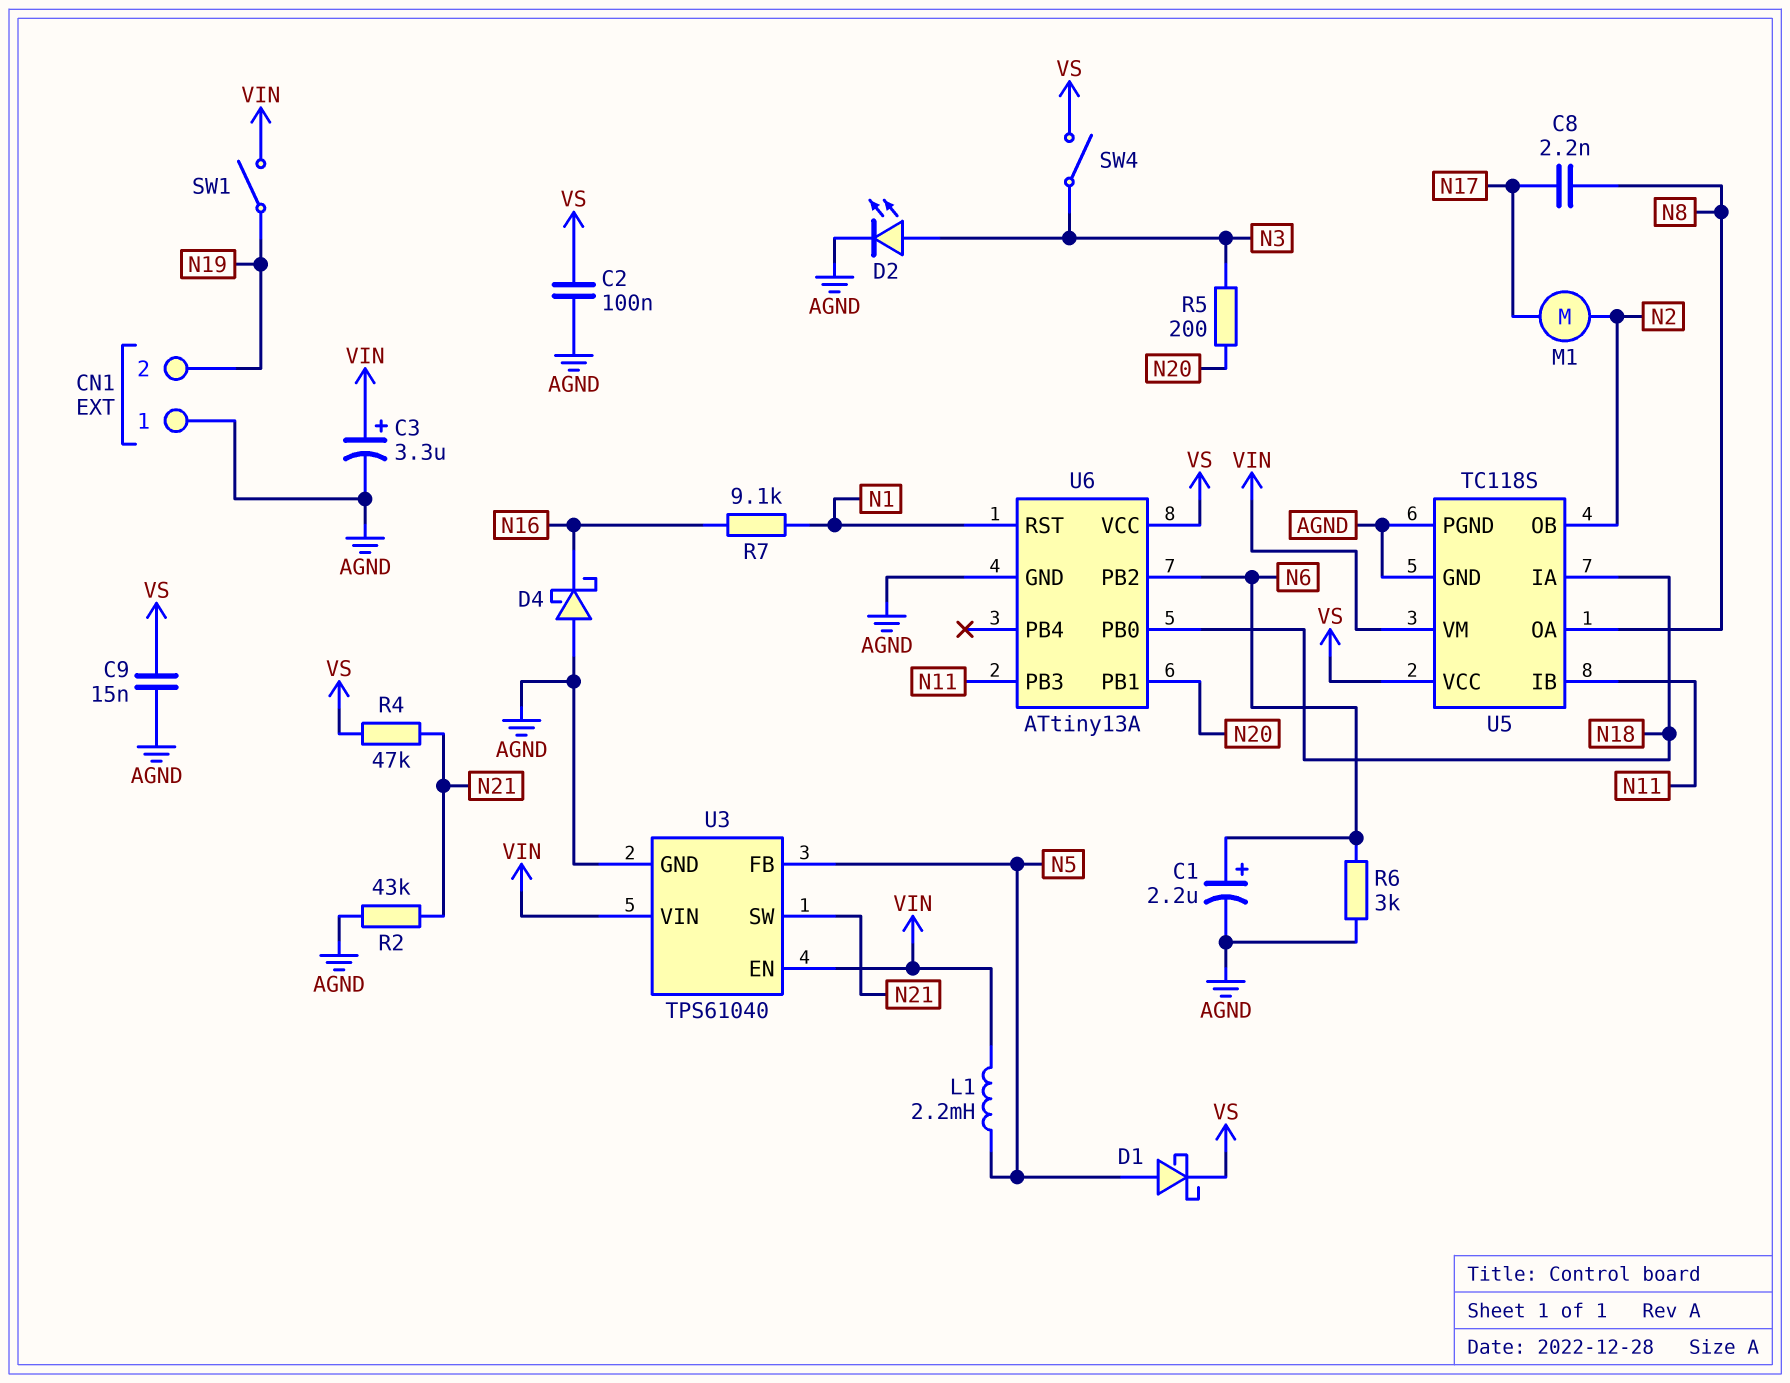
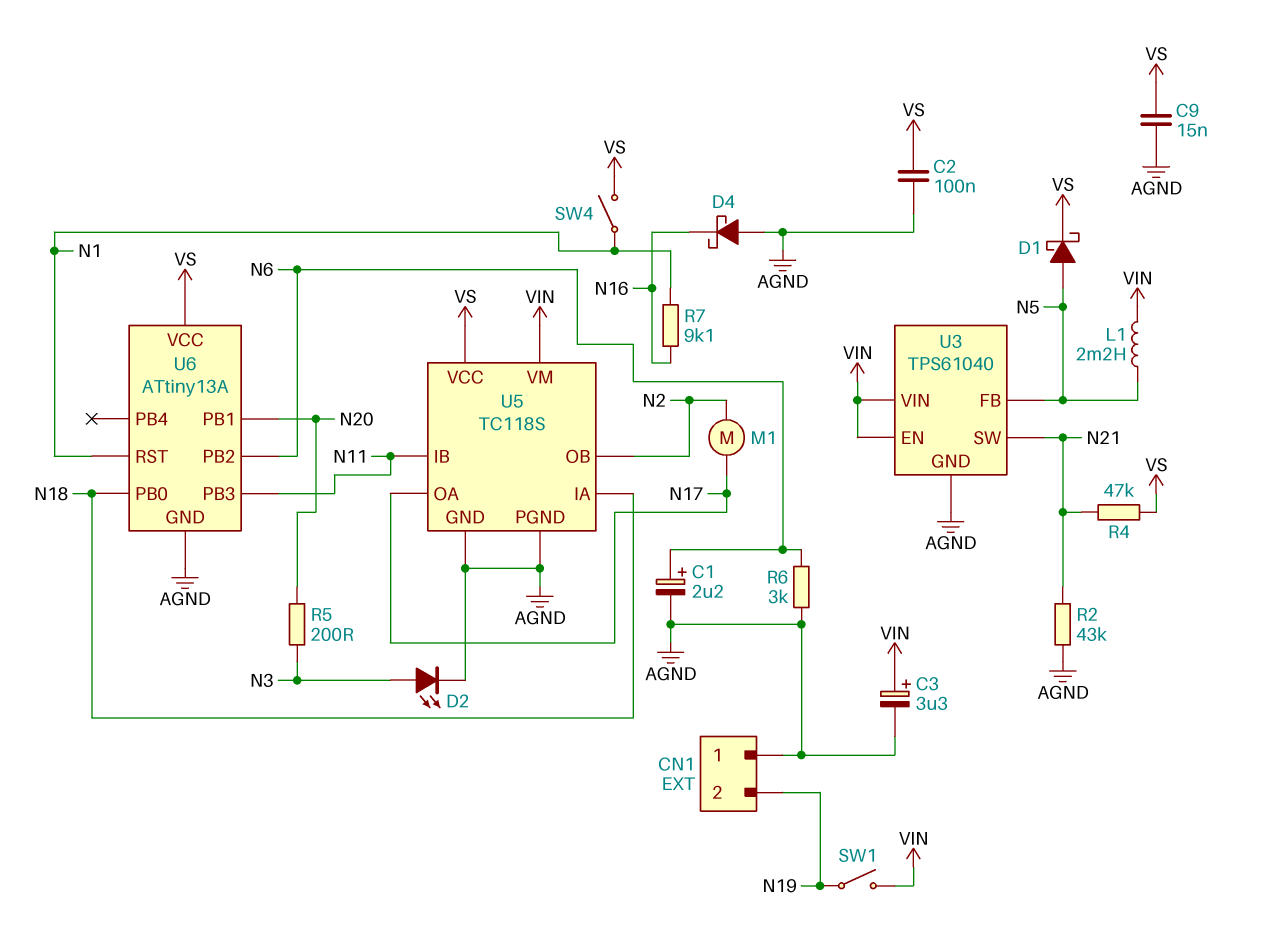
C8: 2.2nF (N8, N17) -> none
SW4: switch (N3, VS) -> switch (N1, VS)
U5 pin OA: N8 -> N17

